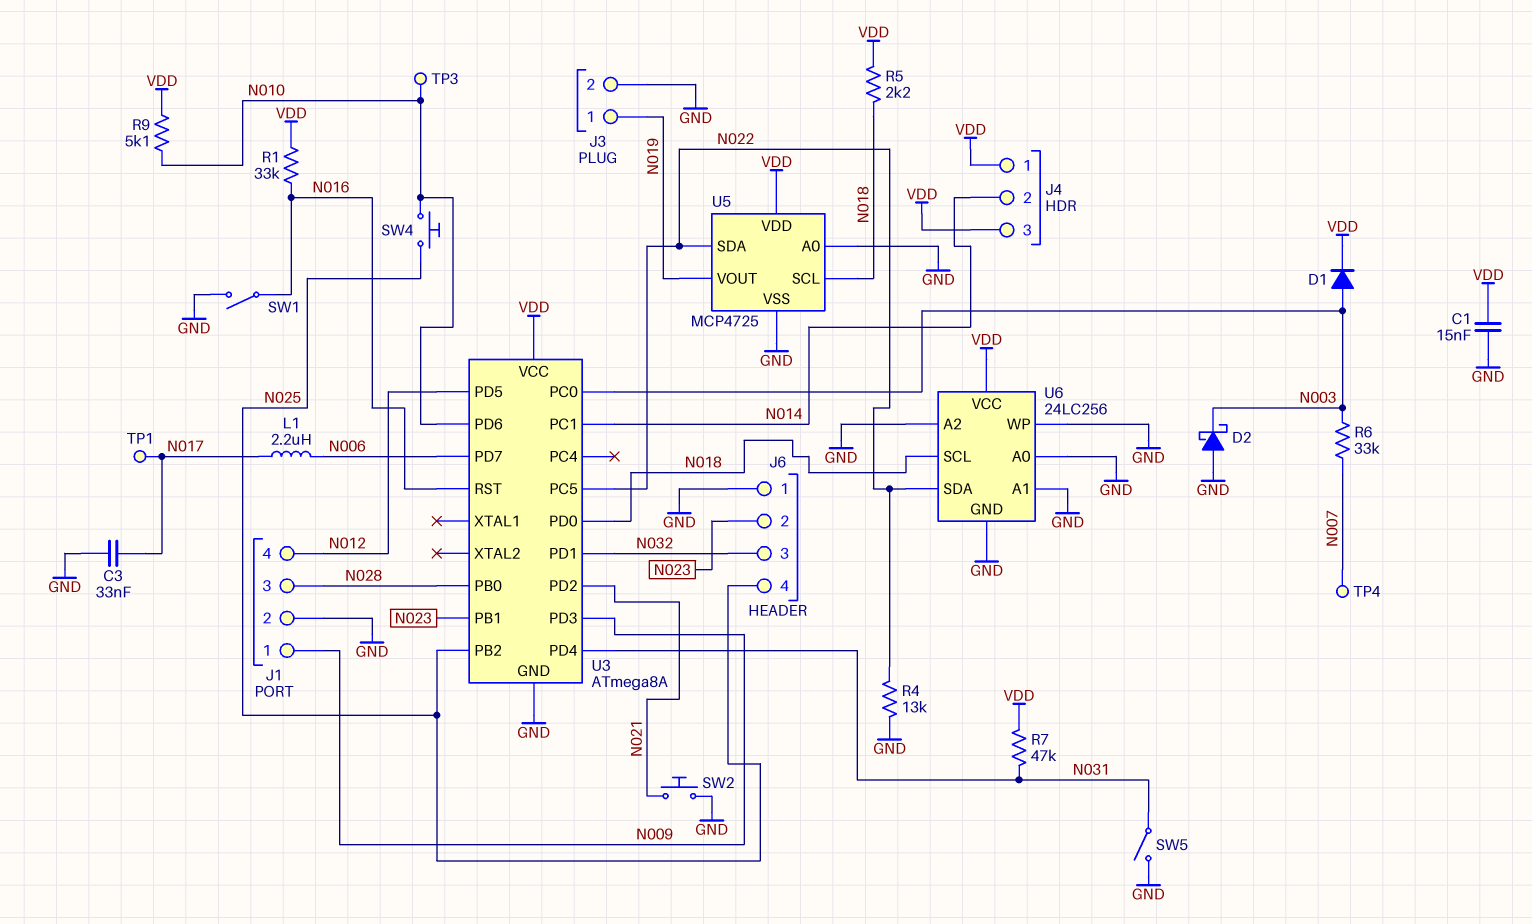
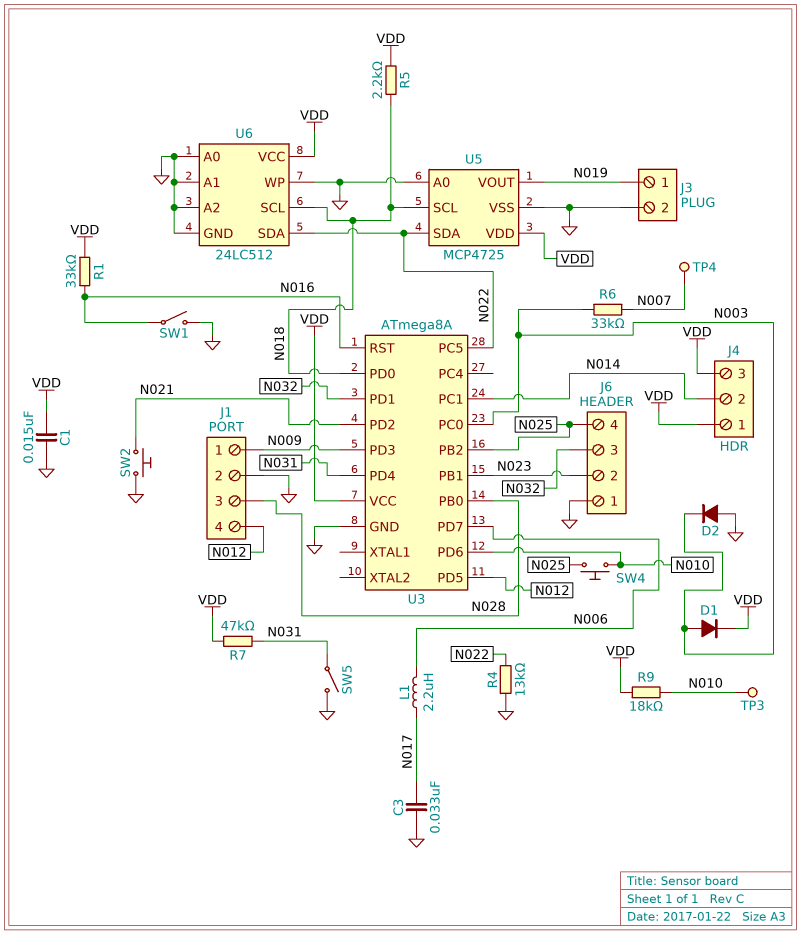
D2: schottky (A GND, K N003) -> diode (A GND, K N003)
R9: 5.1k (N010, VDD) -> 18k (N010, VDD)
TP1: test point (N017) -> none
U6: 24LC256 -> 24LC512

